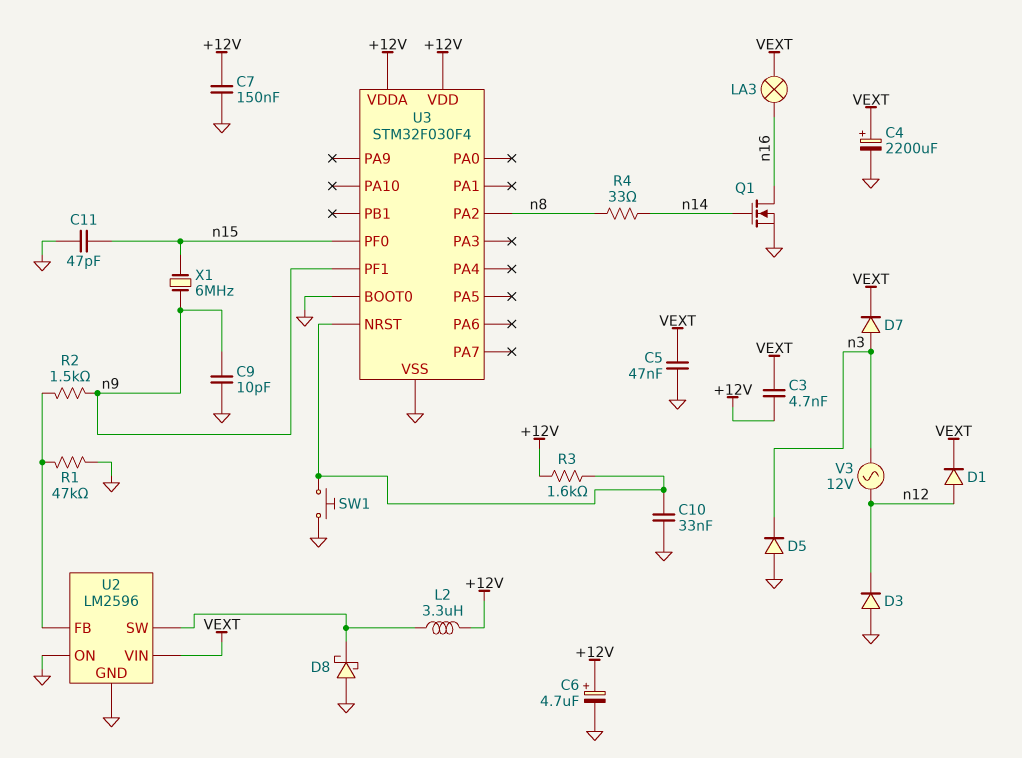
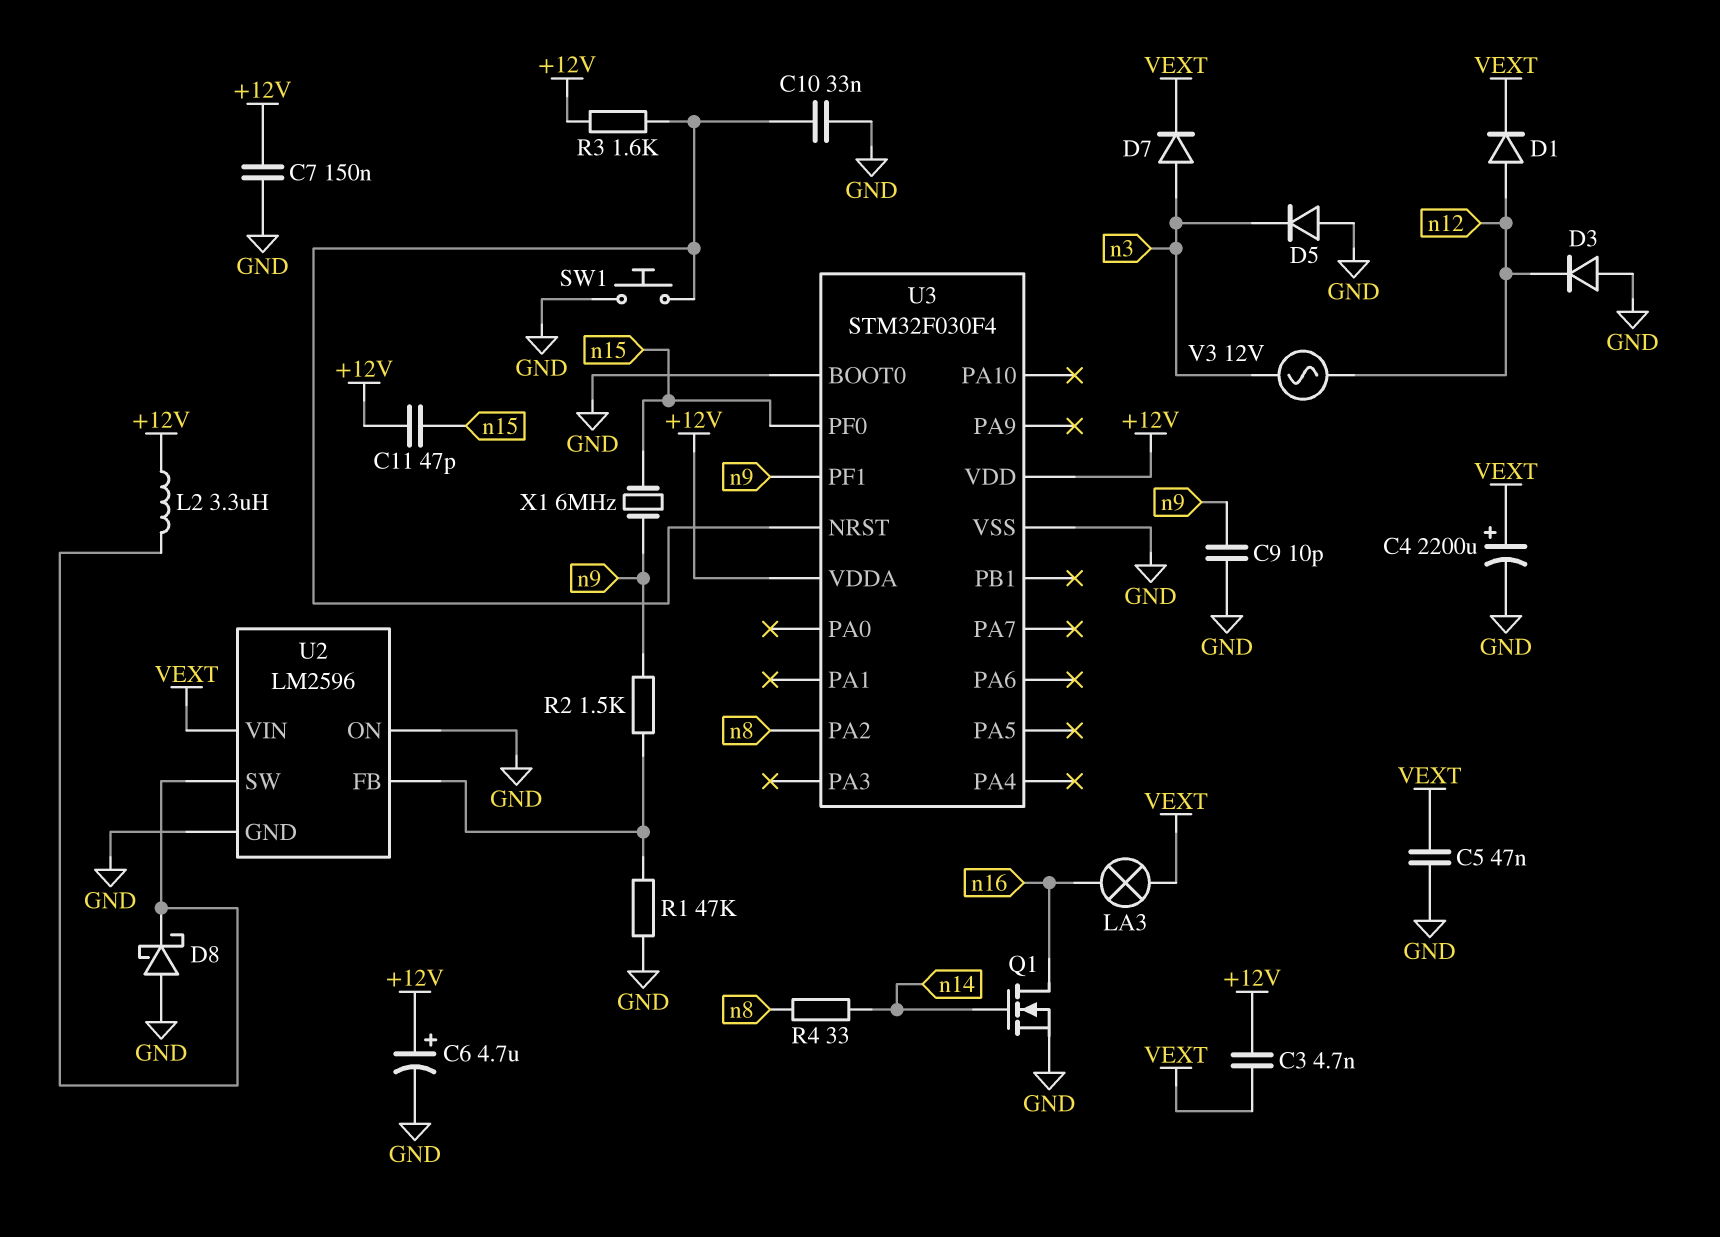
C11: 47pF (GND, n15) -> 47pF (+12V, n15)

